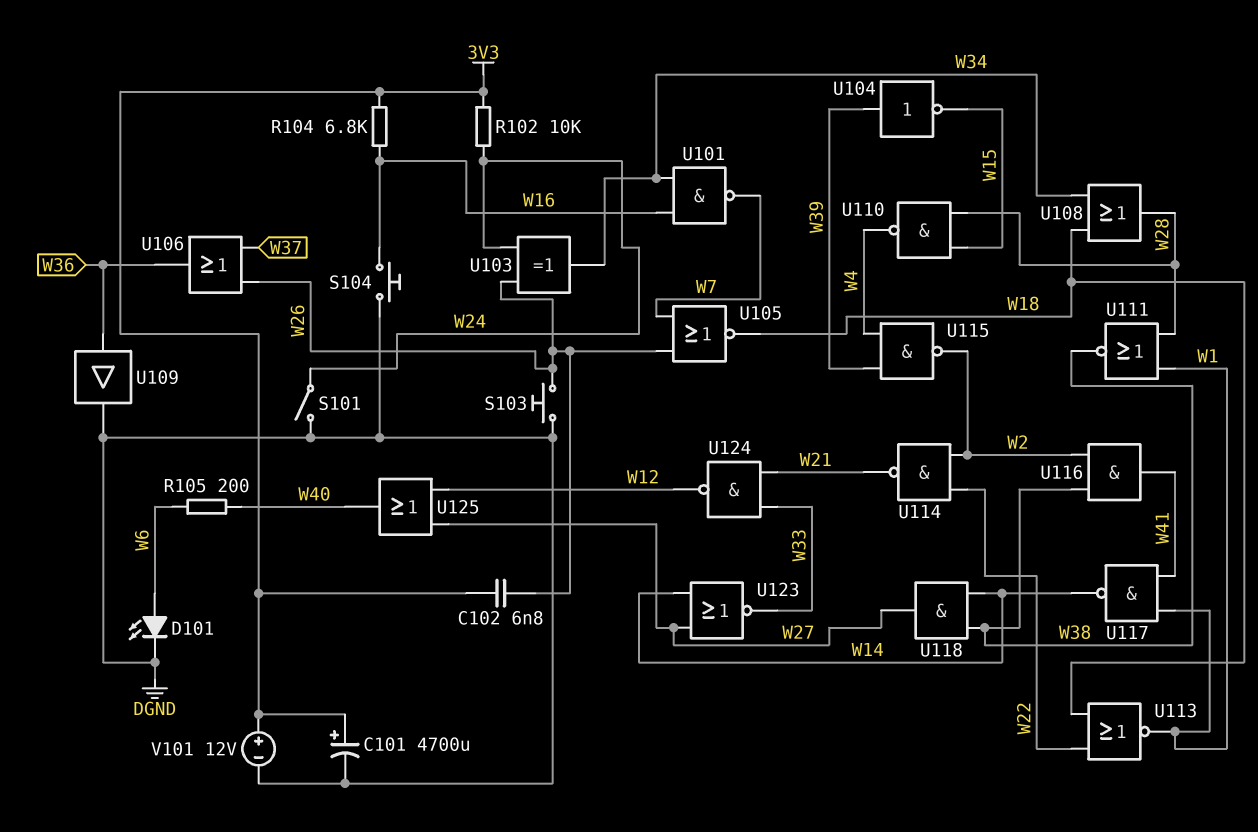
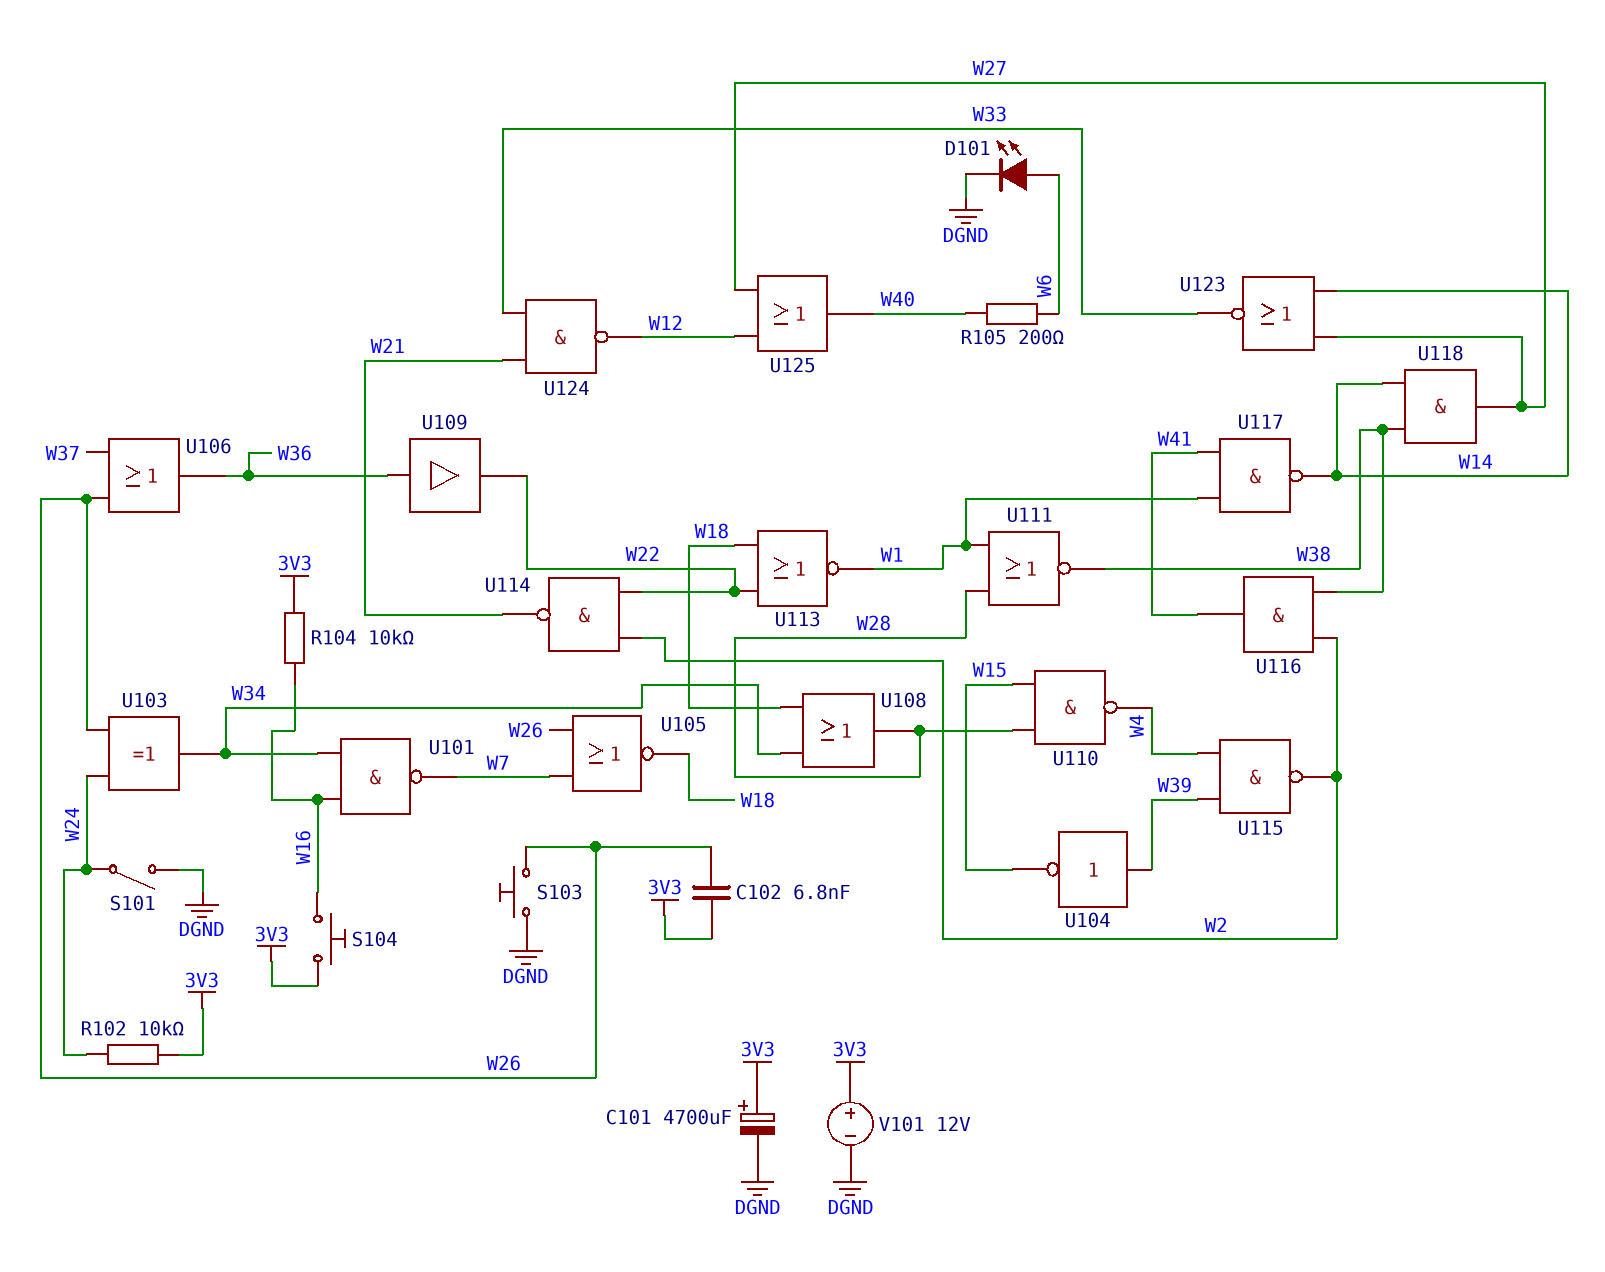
R104: 6.8k (3V3, W16) -> 10k (3V3, W16)
S104: button (DGND, W16) -> button (3V3, W16)
U109: buffer (in W36, out DGND) -> buffer (in W36, out W22)

